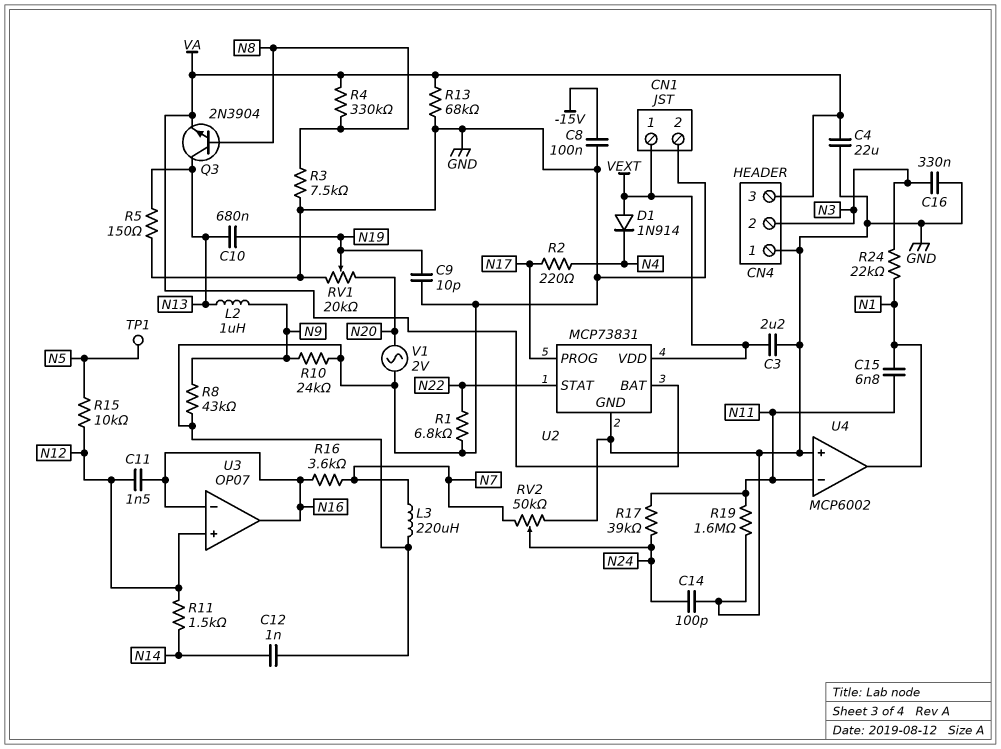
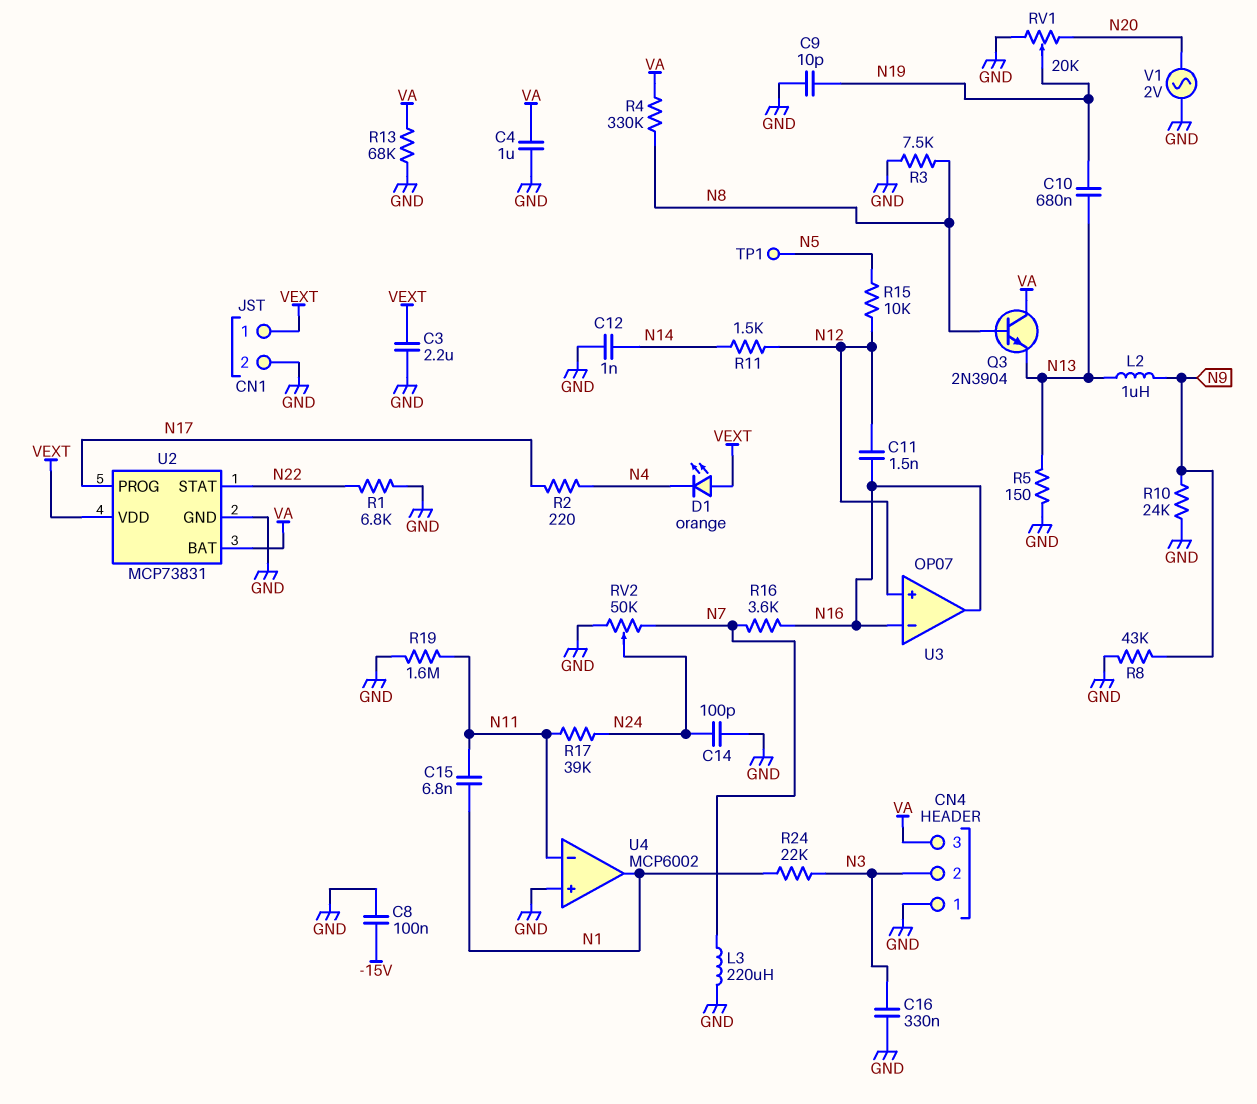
C4: 22uF (GND, VA) -> 1uF (GND, VA)
D1: diode 1N914 (A VEXT, K N4) -> LED orange (A VEXT, K N4)
Q3: NPN 2N3904 (B N8, C N13, E VA) -> NPN 2N3904 (B N8, C VA, E N13)

